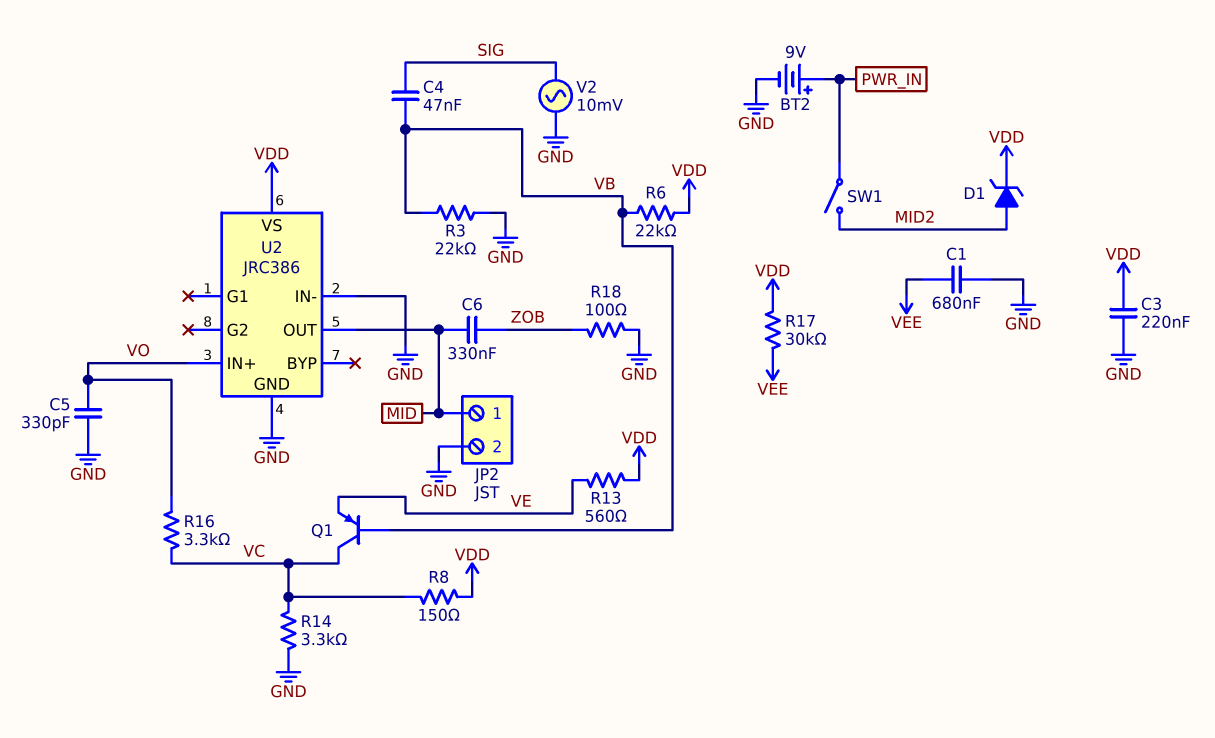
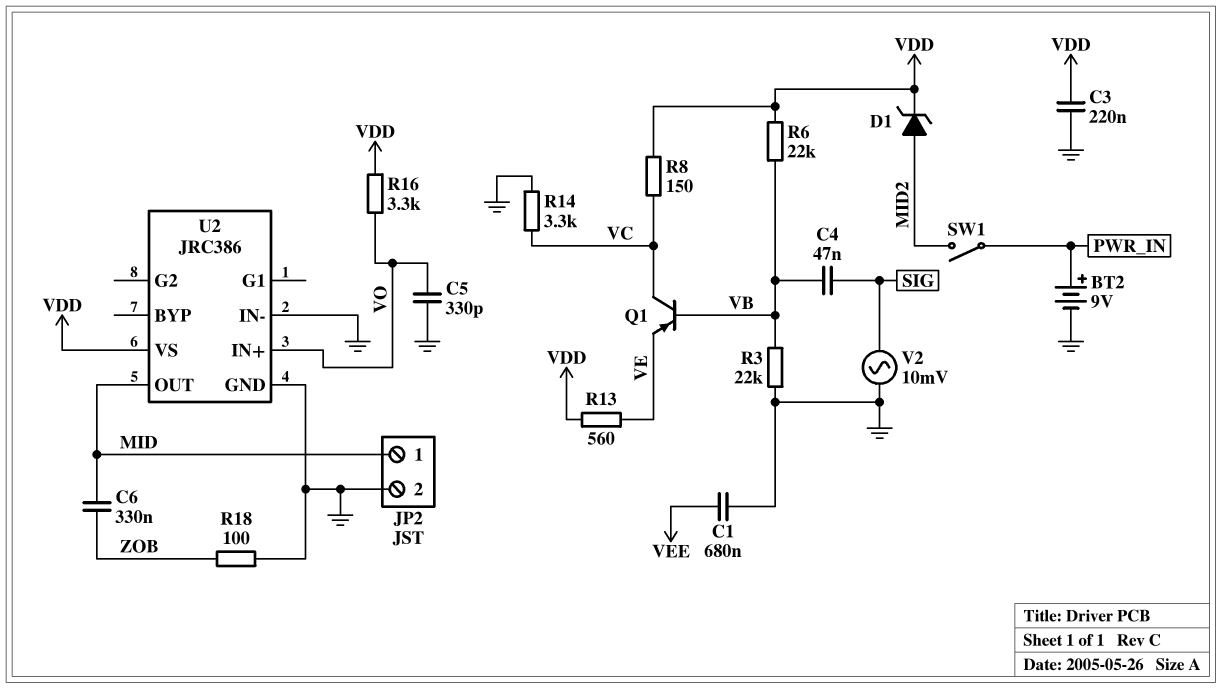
R16: 3.3k (VC, VO) -> 3.3k (VDD, VO)
R17: 30k (VDD, VEE) -> none

